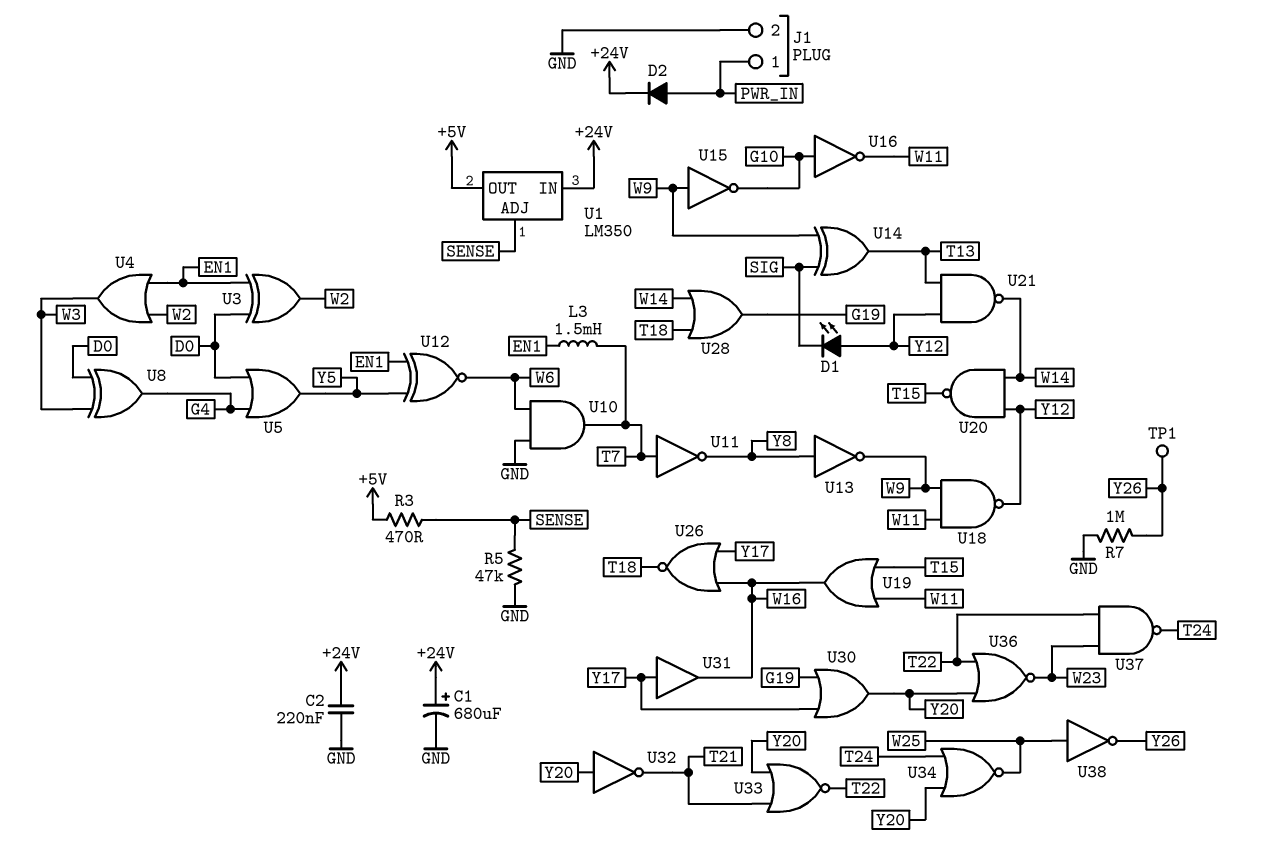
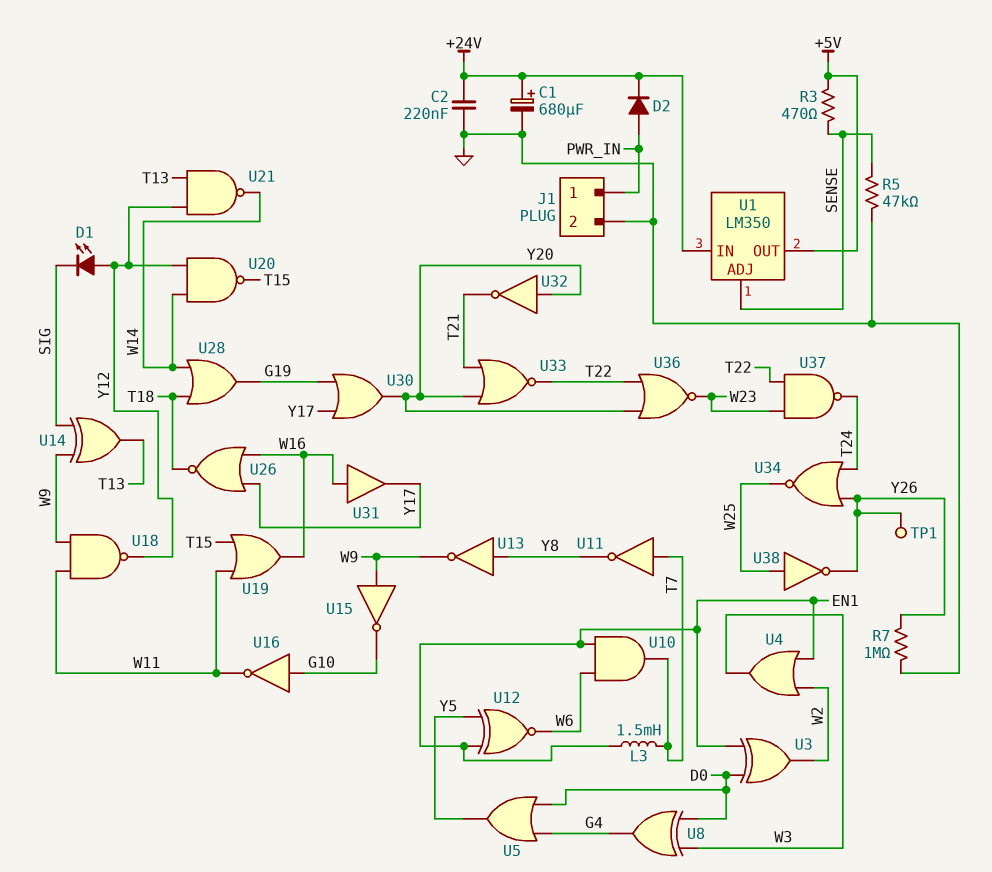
U10: AND (in GND, in W6, out T7) -> AND (in EN1, in W6, out T7)
U31: buffer (in Y17, out W16) -> buffer (in W16, out Y17)
U34: NOR (in T24, in Y20, out W25) -> NOR (in T24, in Y26, out W25)

